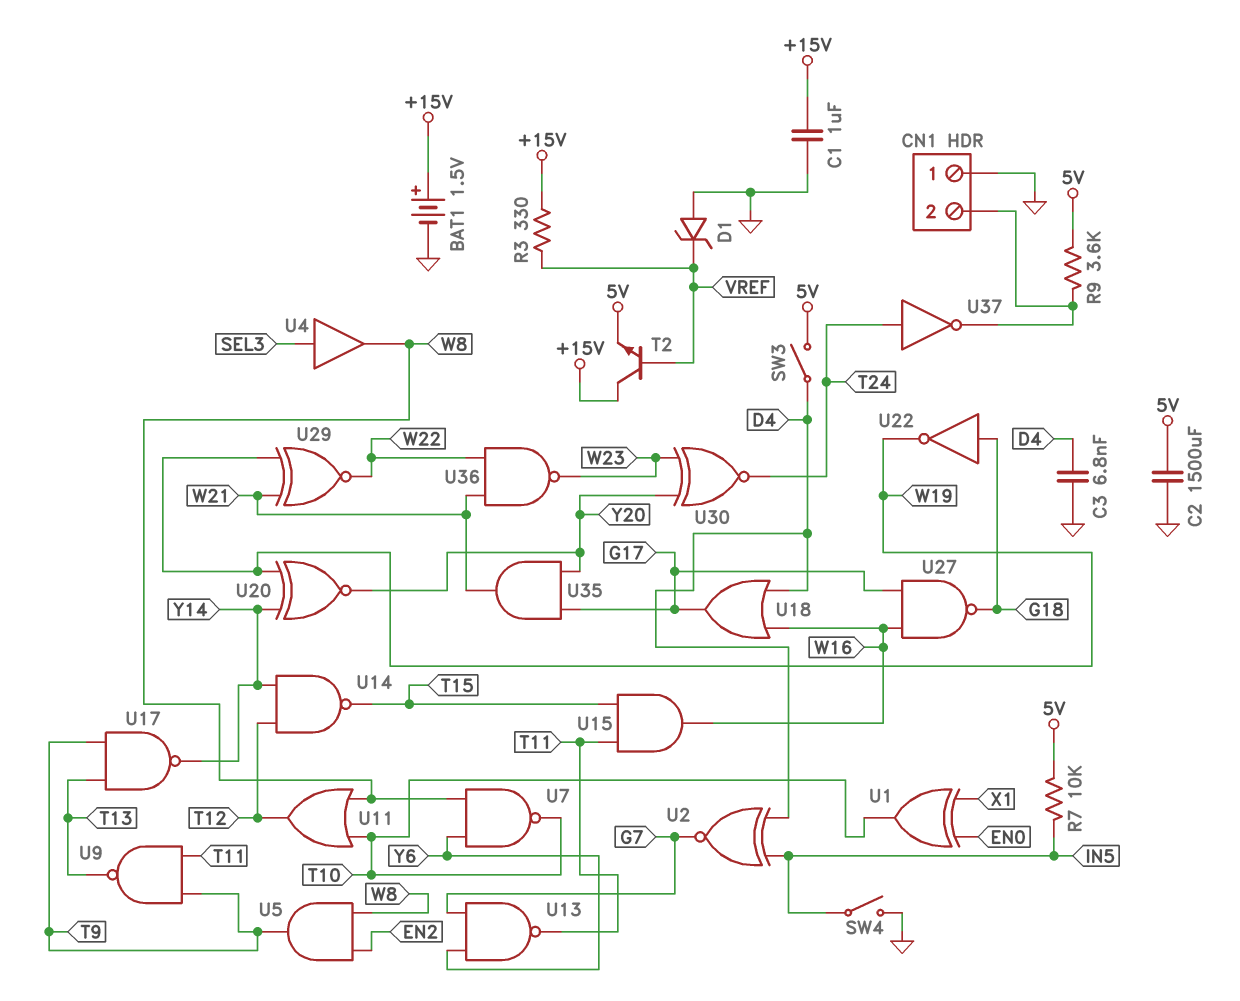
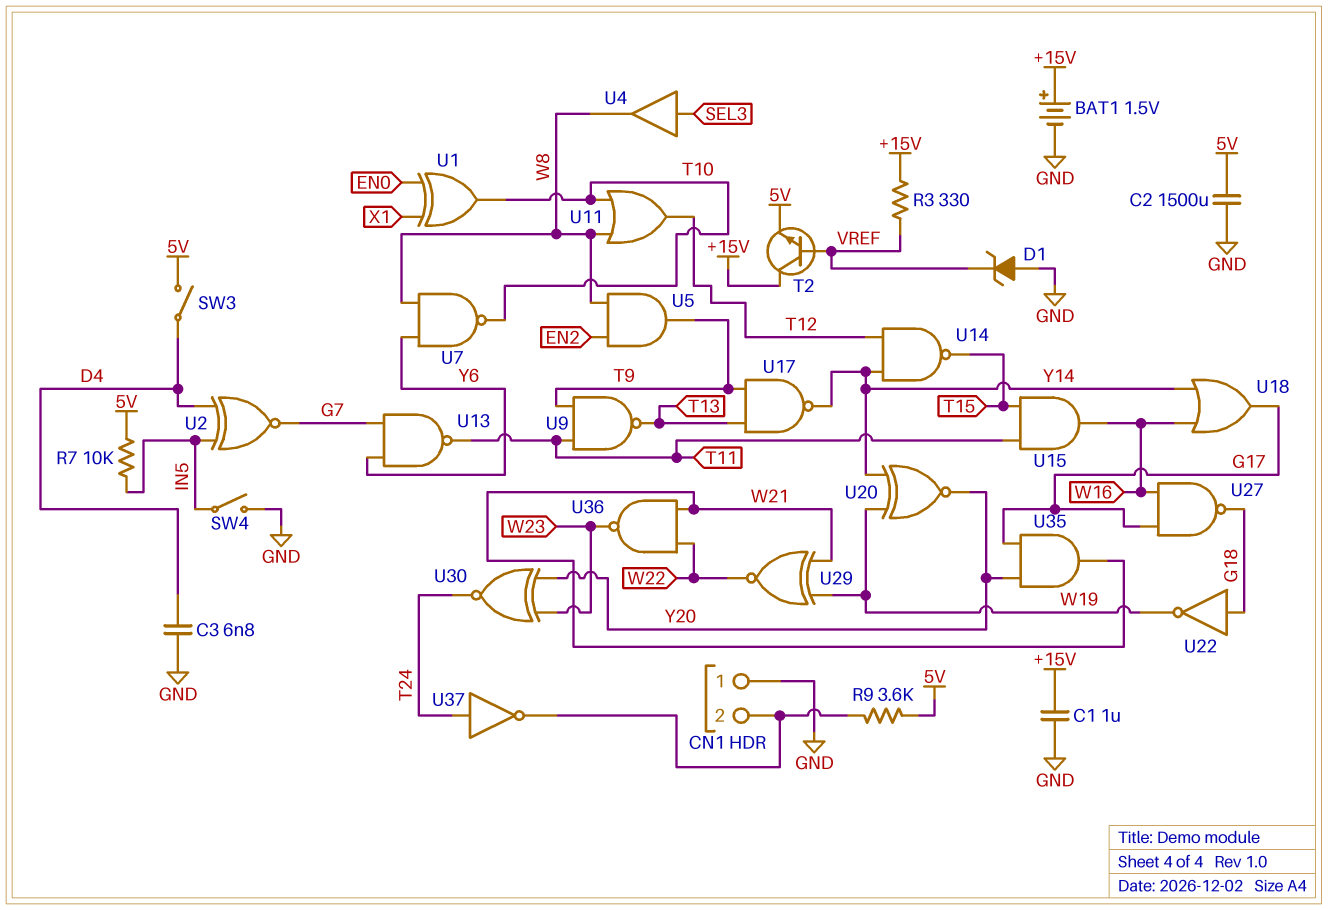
U18: OR (in D4, in W16, out G17) -> OR (in W16, in Y14, out G17)

